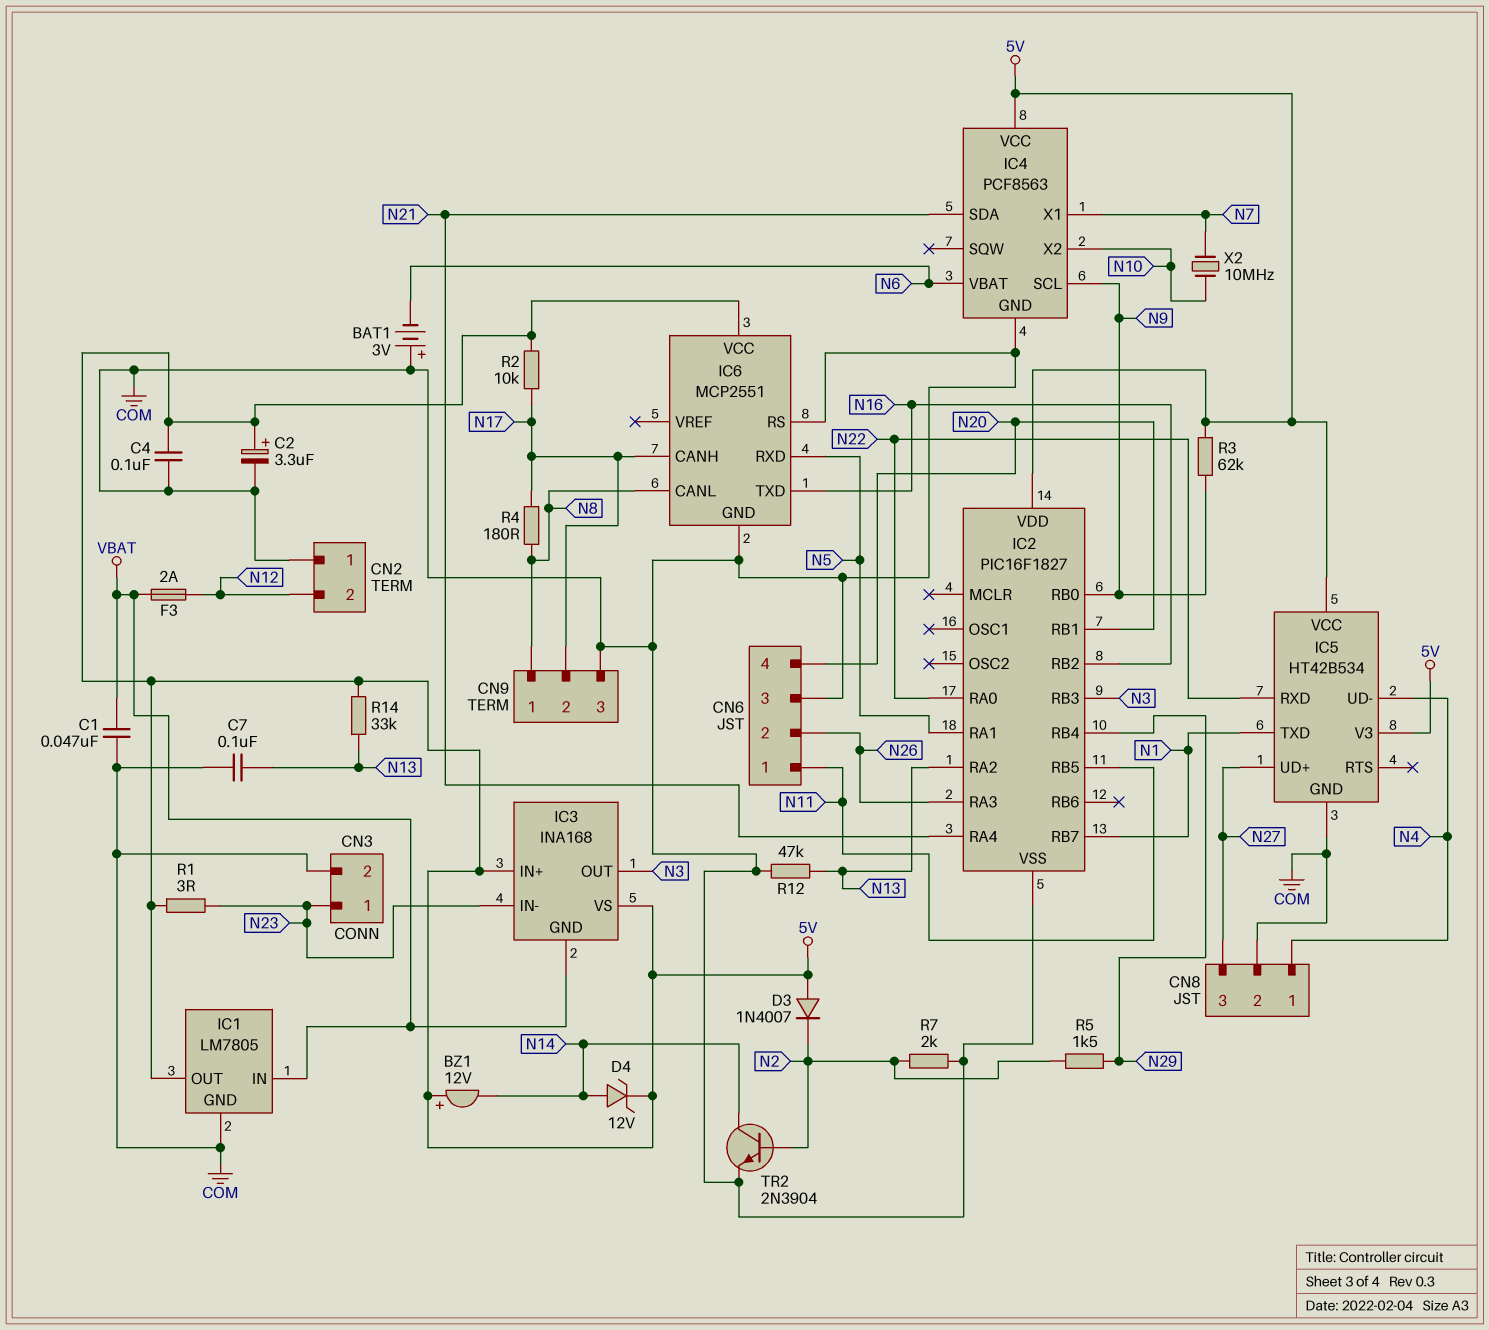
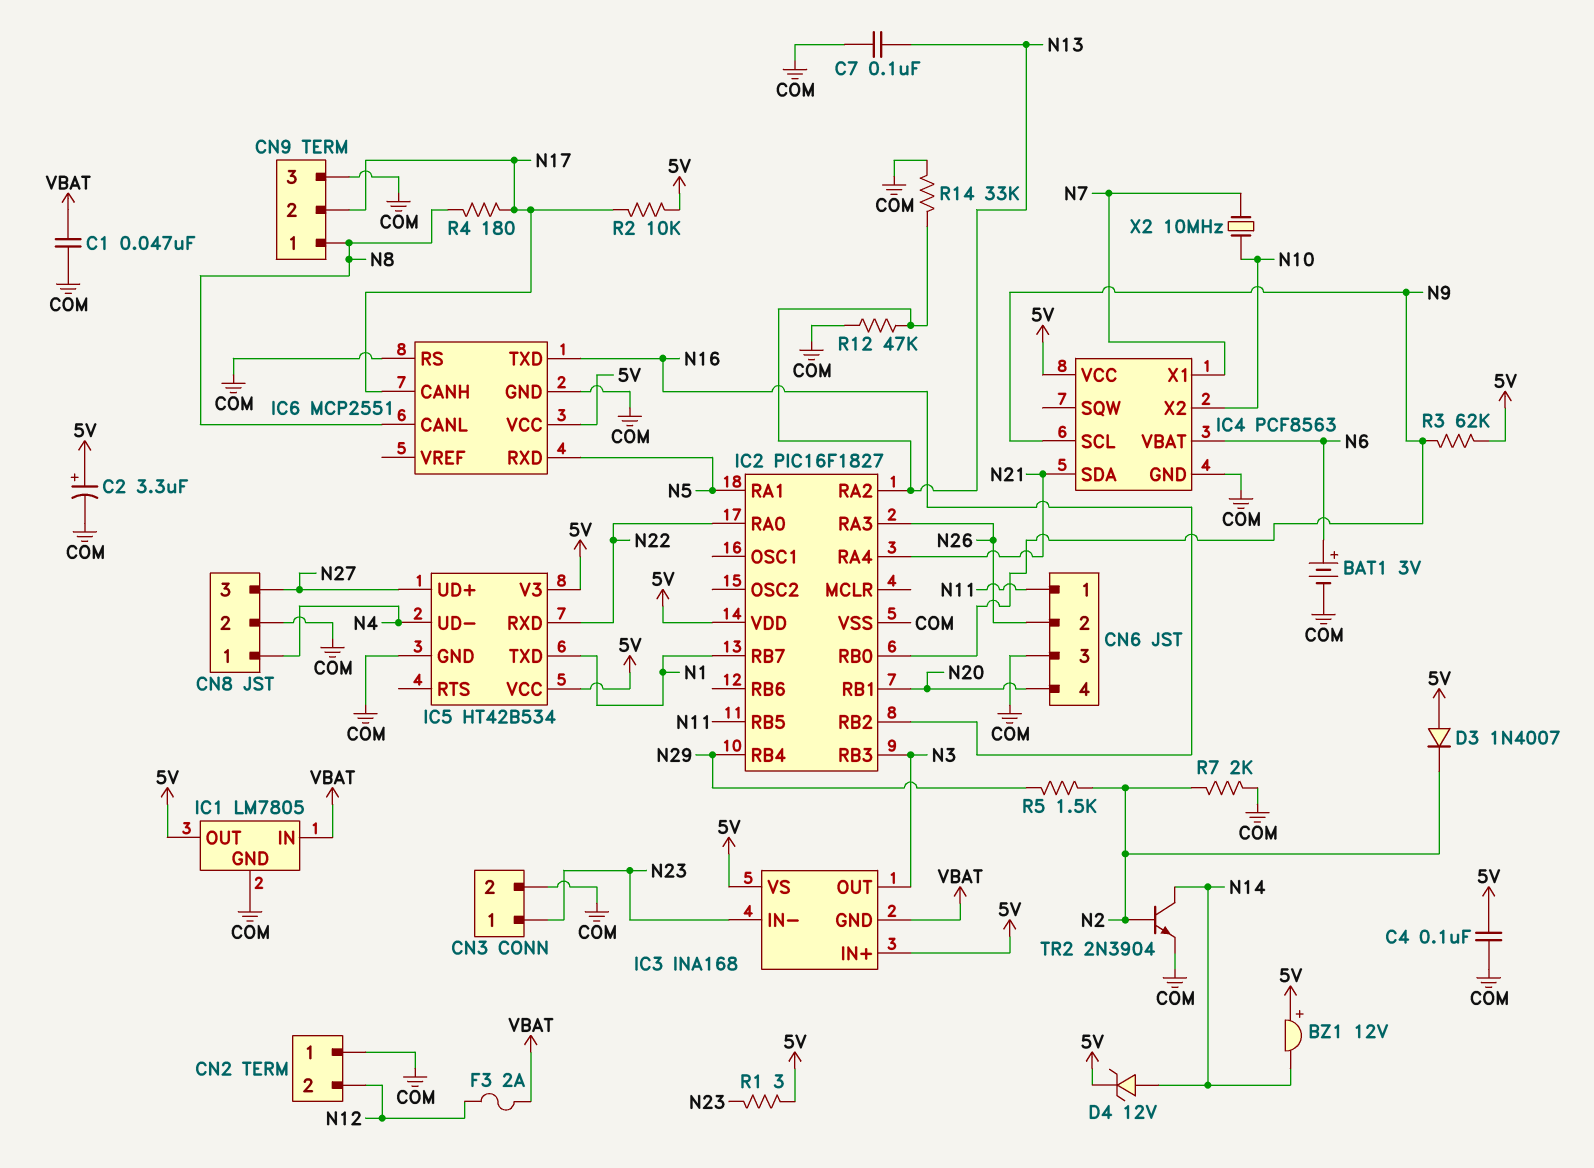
BAT1: 3V (plus COM, minus N6) -> 3V (plus N6, minus COM)
R14: 33k (5V, N13) -> 33k (COM, N13)

